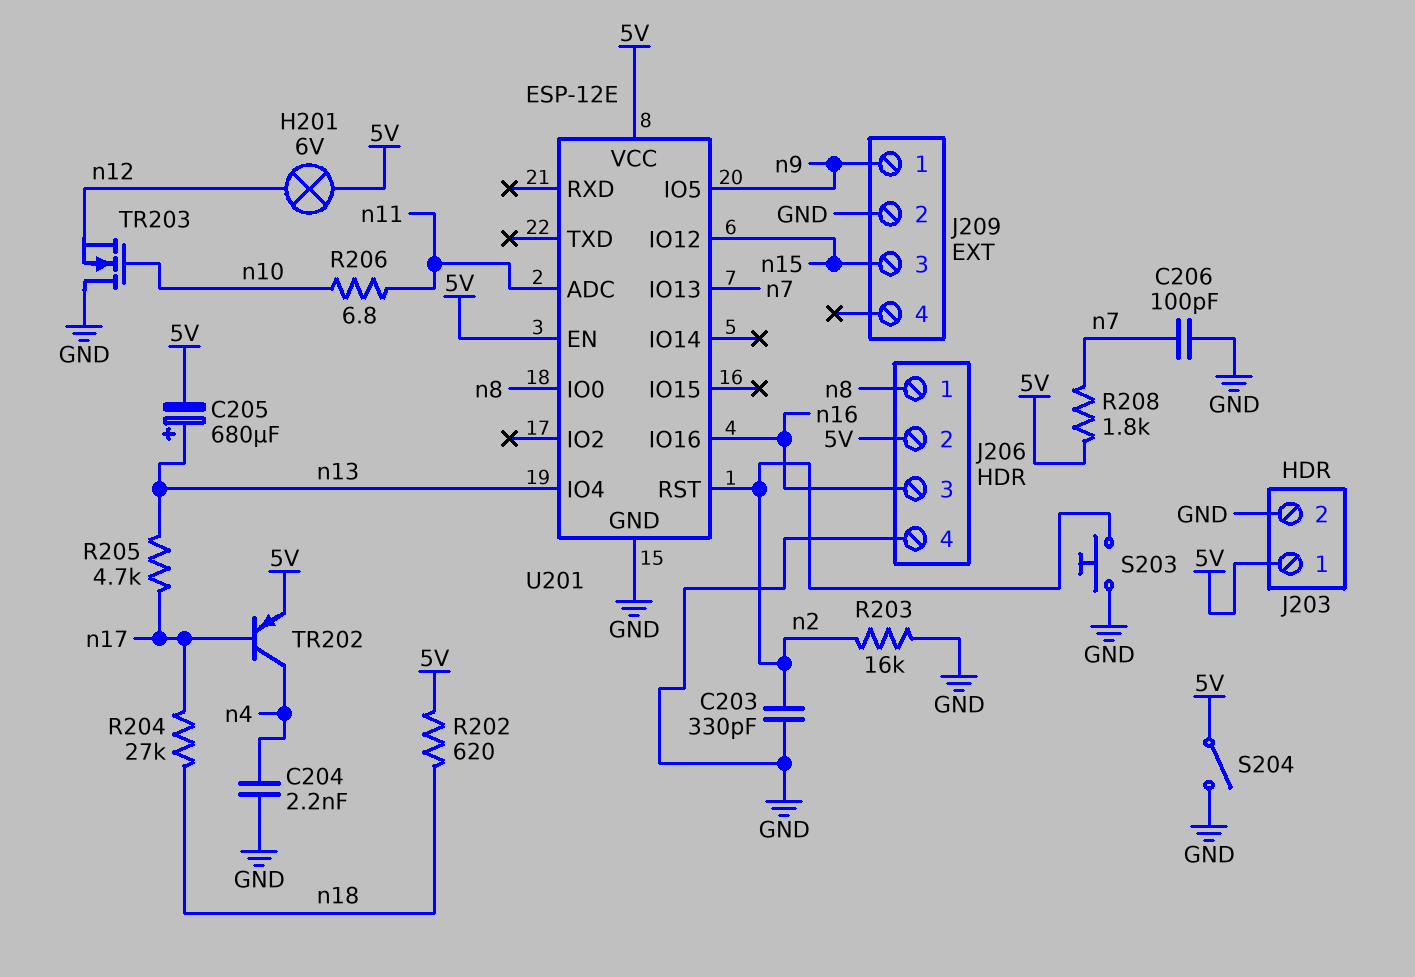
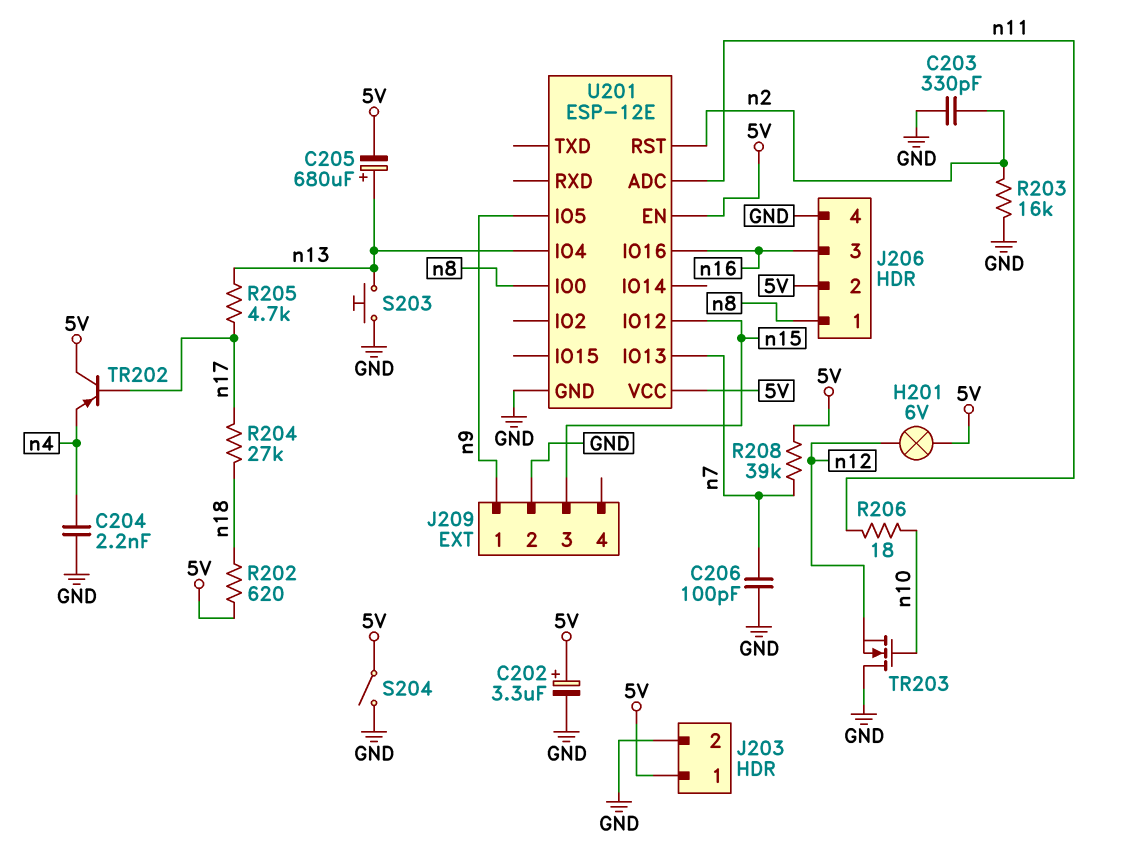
C202: none -> 3.3uF (plus 5V, minus GND)
R206: 6.8 (n10, n11) -> 18 (n10, n11)
R208: 1.8k (5V, n7) -> 39k (5V, n7)
S203: button (GND, n2) -> button (GND, n13)
TR202: PNP (B n17, C n4, E 5V) -> PNP (B n17, C 5V, E n4)

